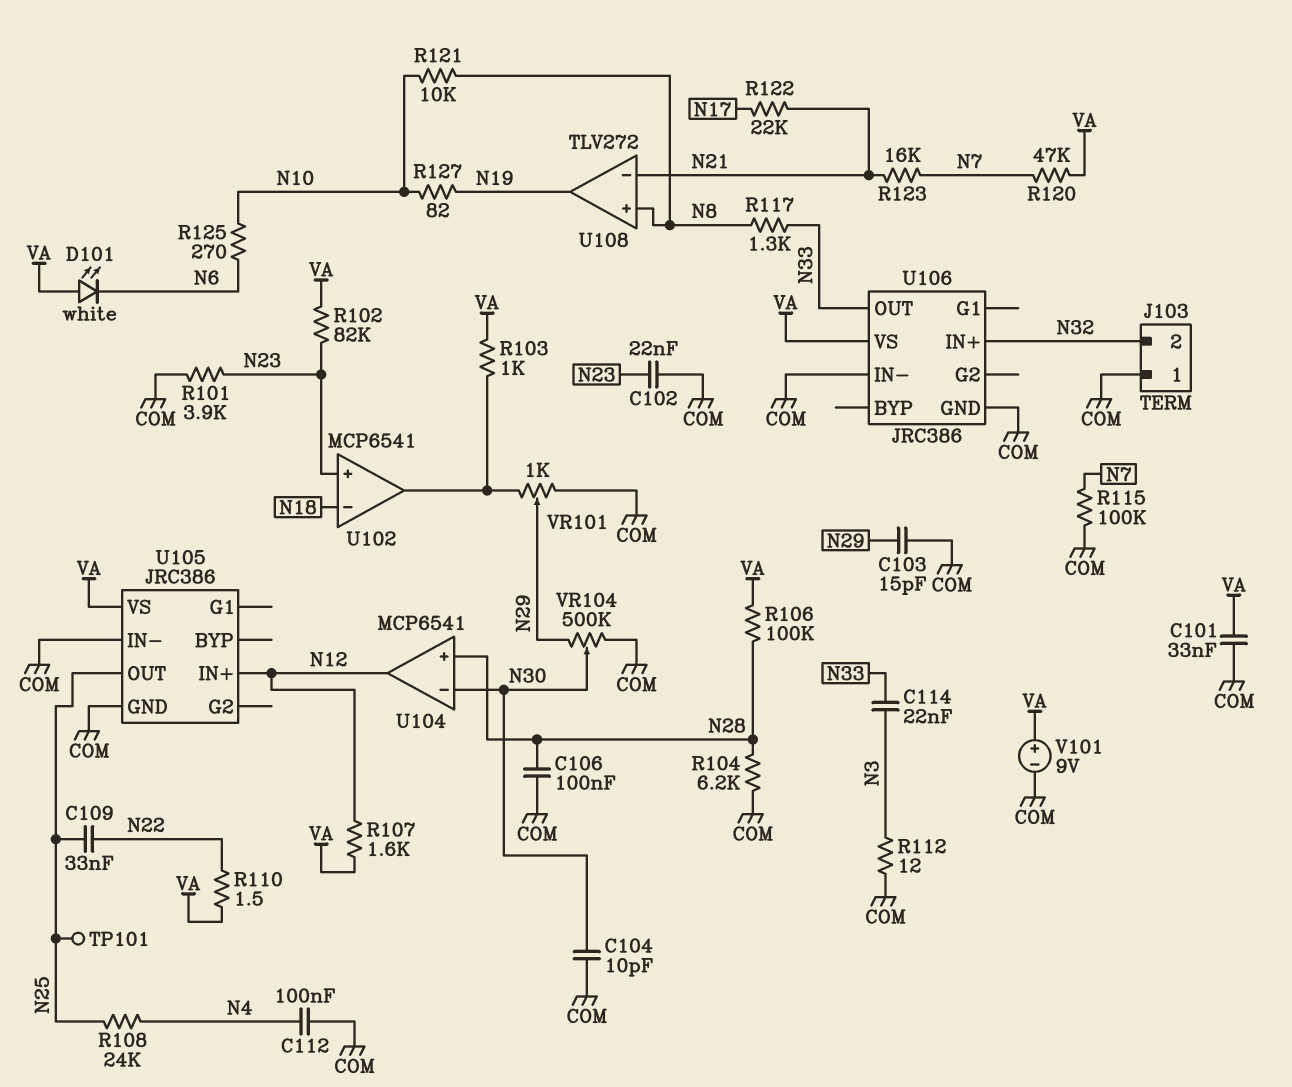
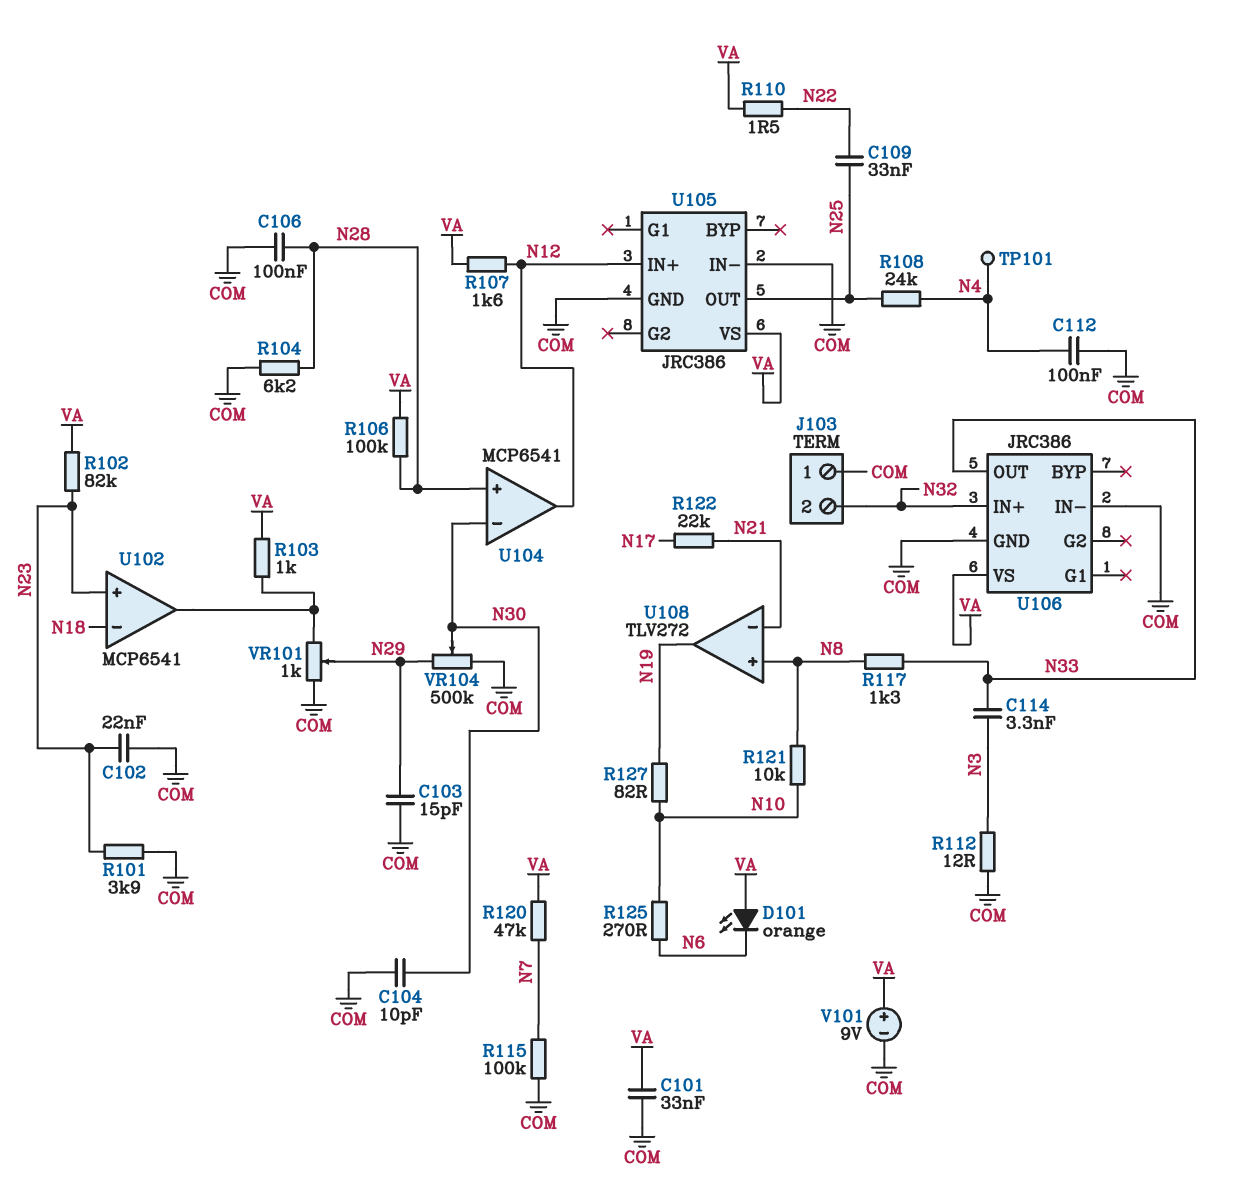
C114: 22nF (N3, N33) -> 3.3nF (N3, N33)
D101: LED white (A VA, K N6) -> LED orange (A VA, K N6)
R123: 16k (N7, N21) -> none
TP101: test point (N25) -> test point (N4)

